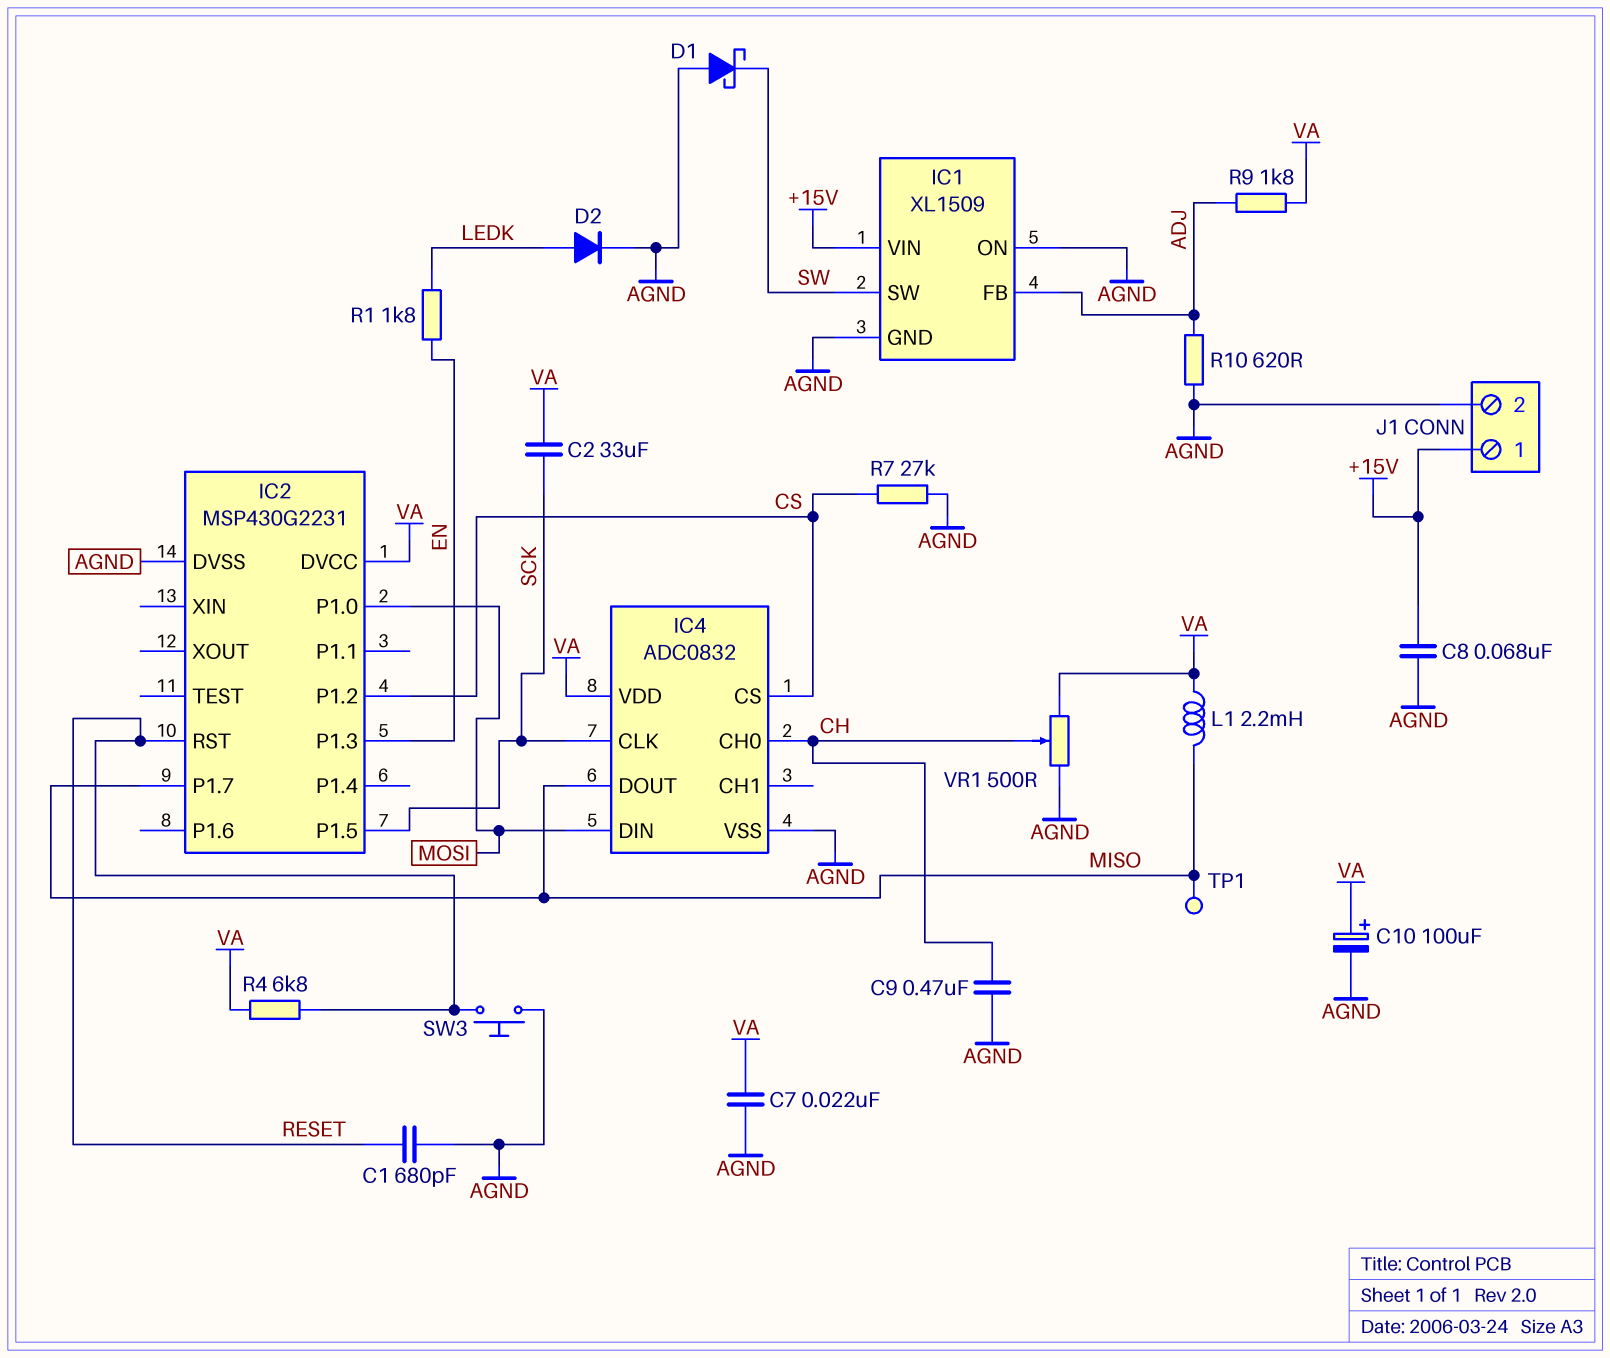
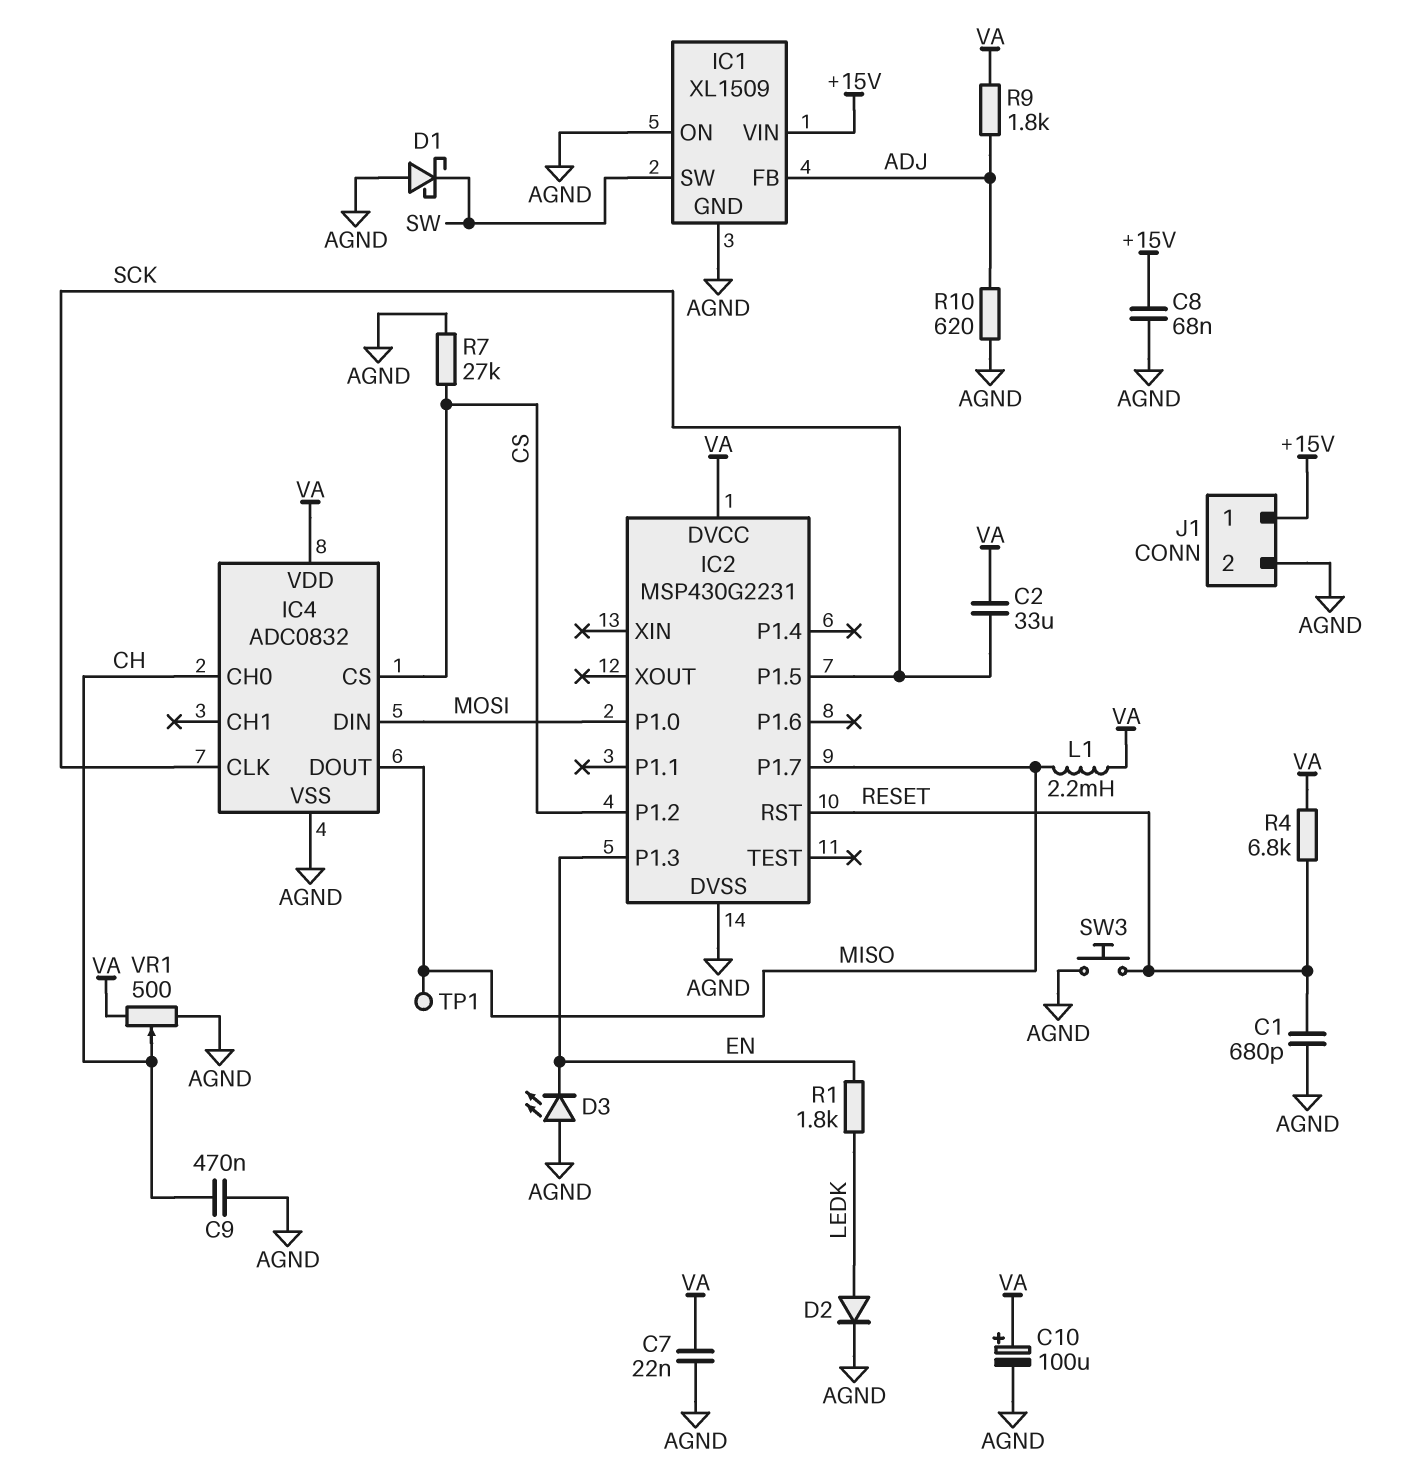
D3: none -> LED (A AGND, K EN)

